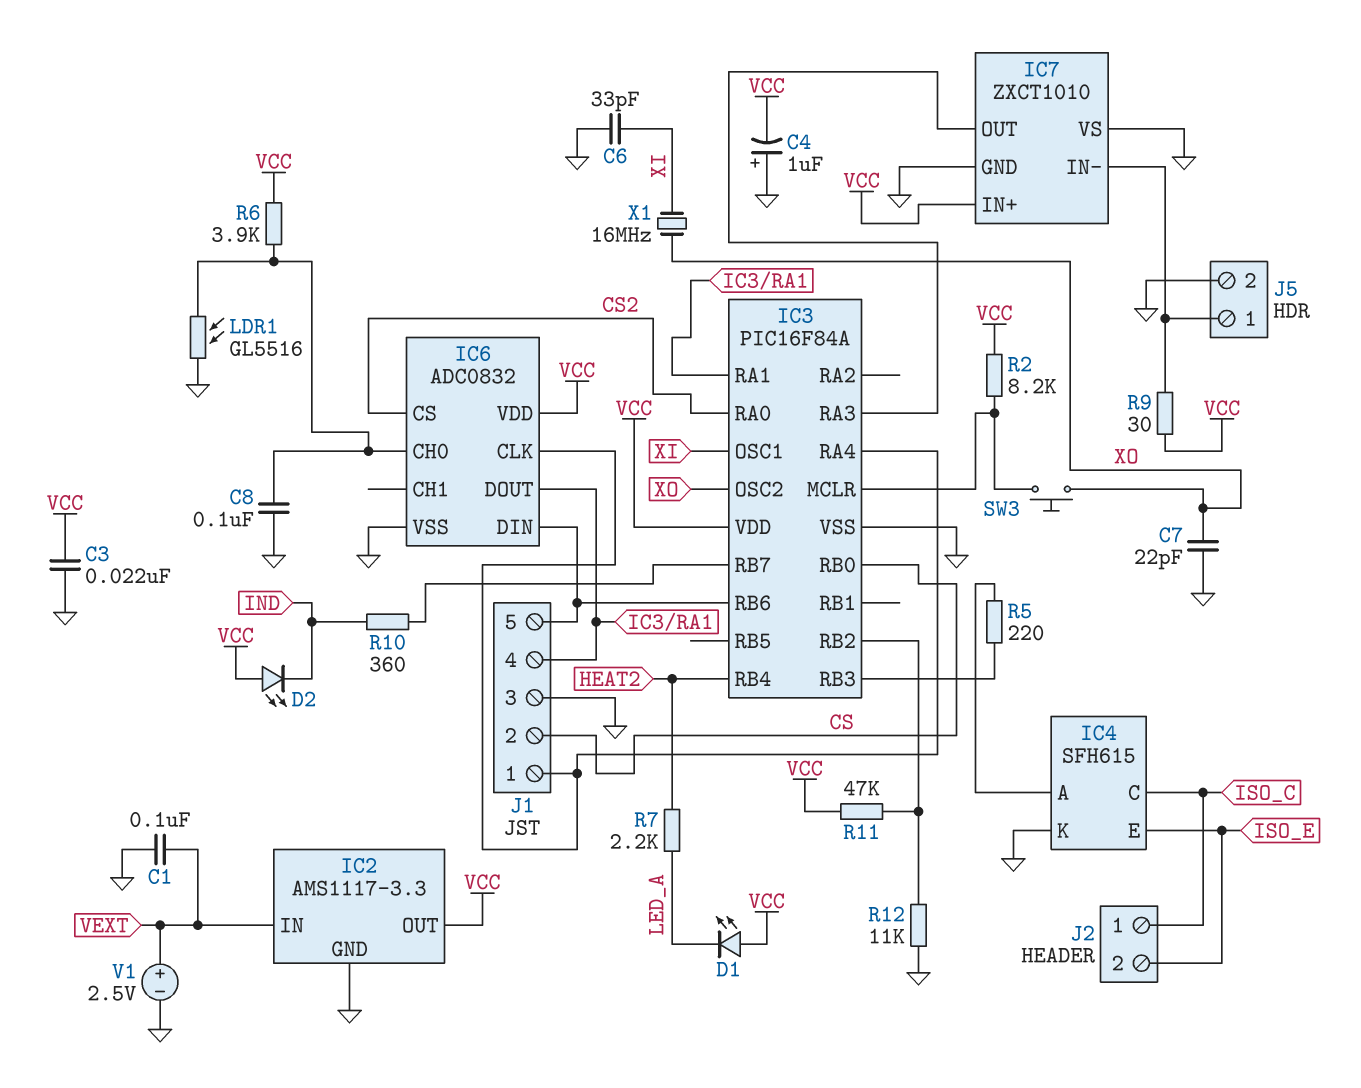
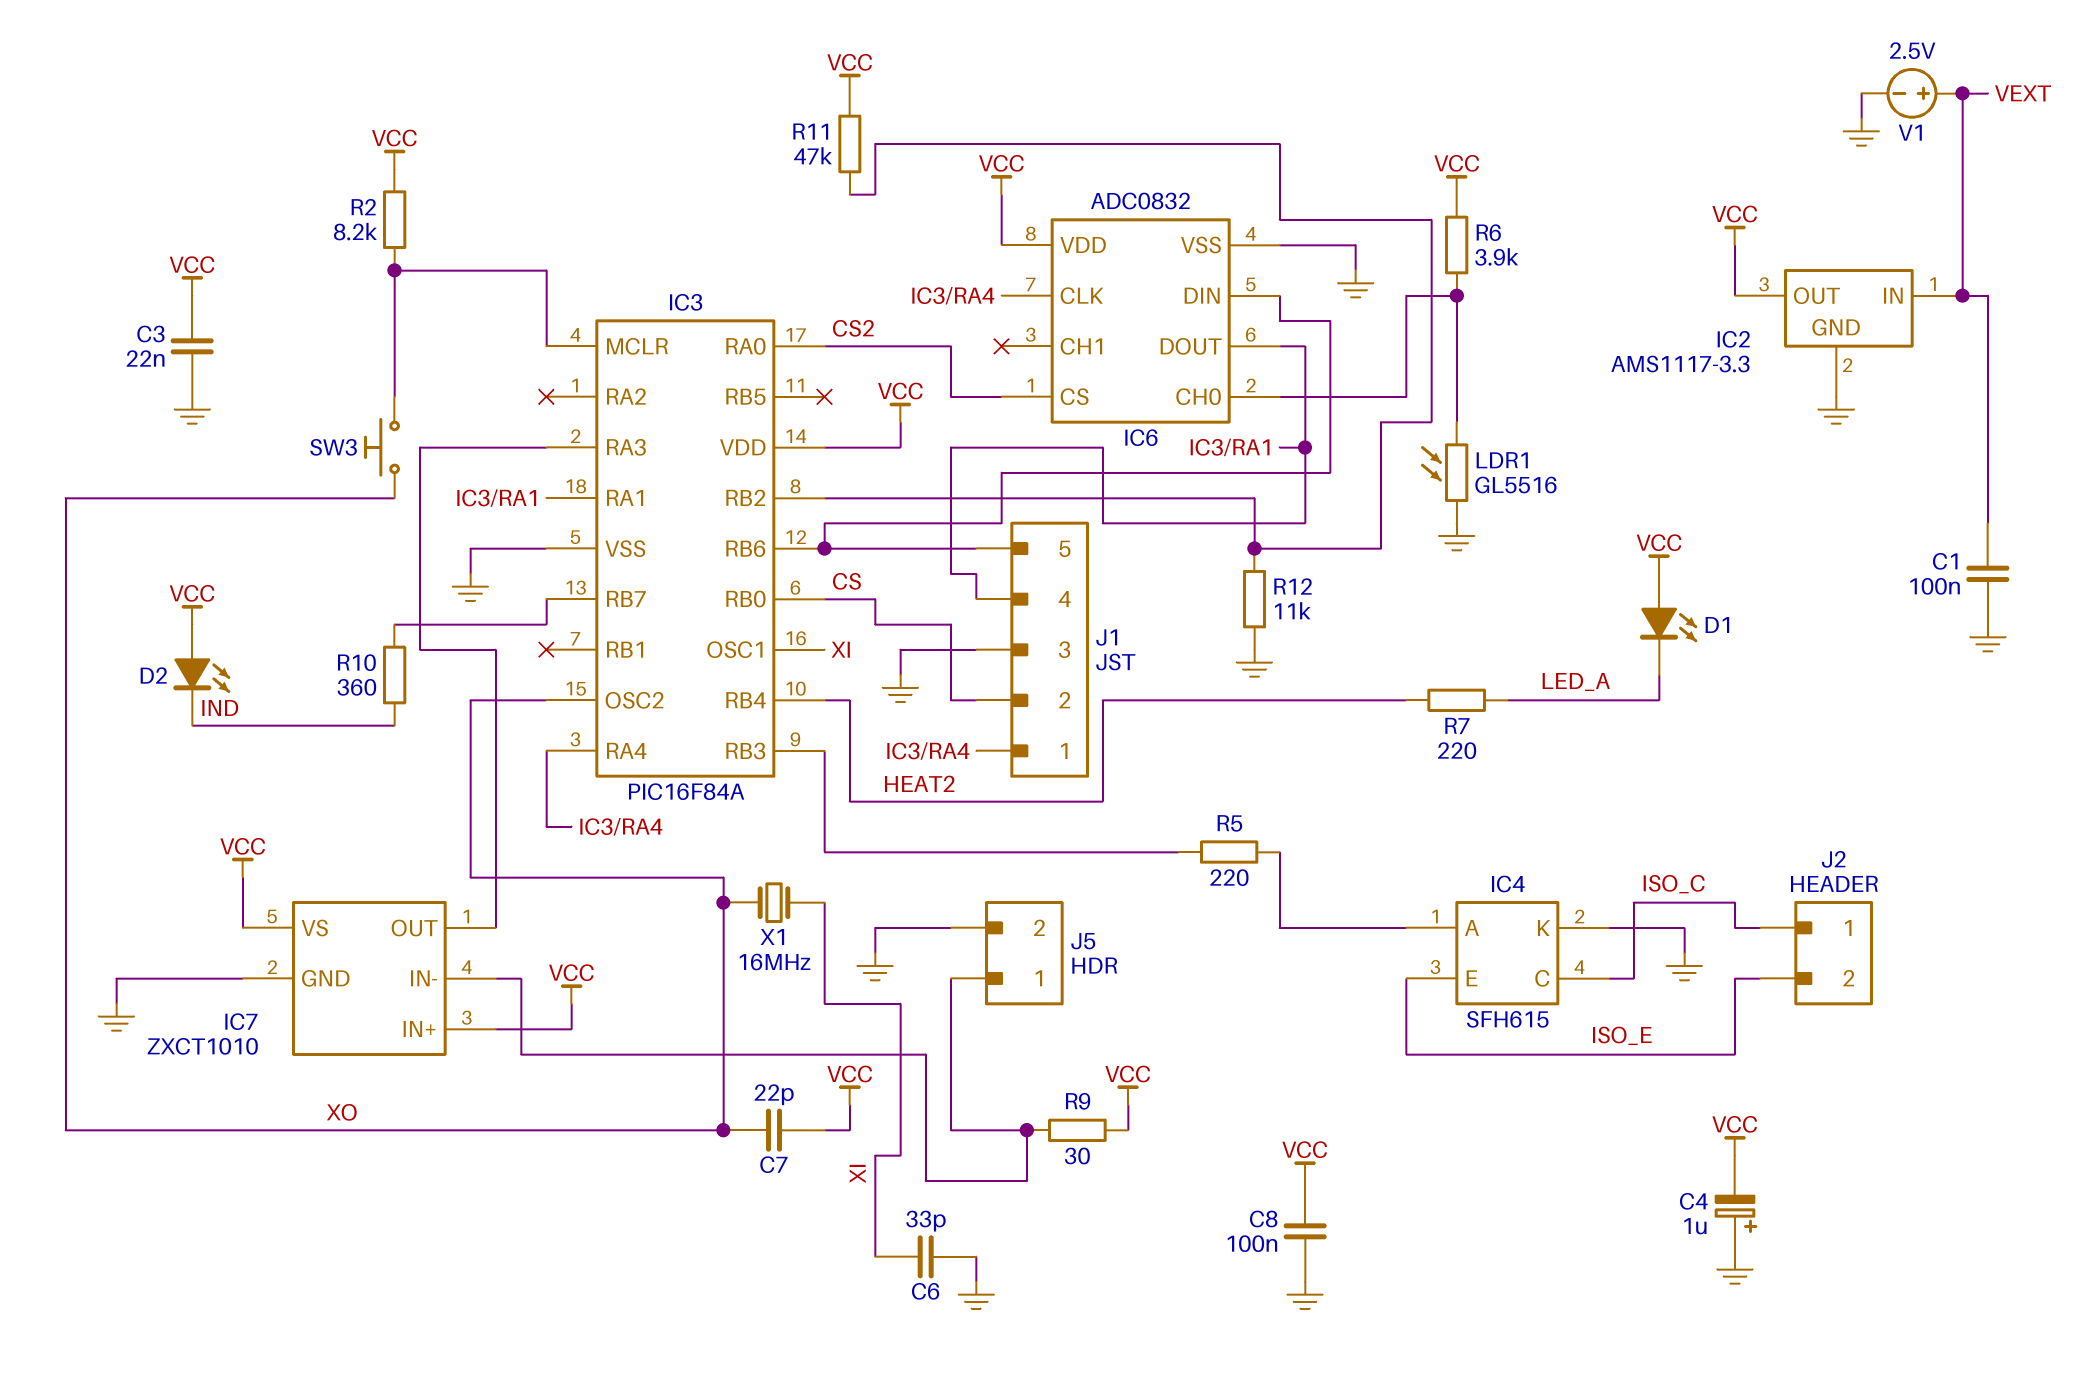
C7: 22pF (GND, XO) -> 22pF (VCC, XO)
C8: 100nF (GND, IC6/CH0) -> 100nF (GND, VCC)
IC7 pin VS: GND -> VCC
R7: 2.2k (HEAT2, LED_A) -> 220 (HEAT2, LED_A)

